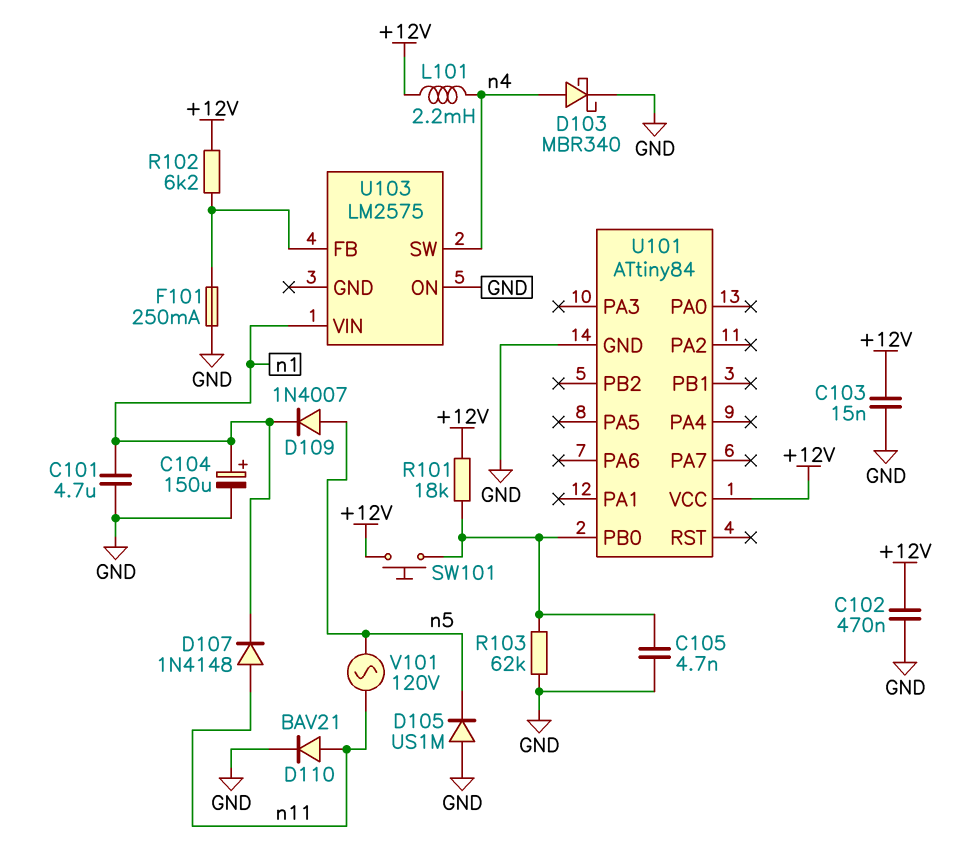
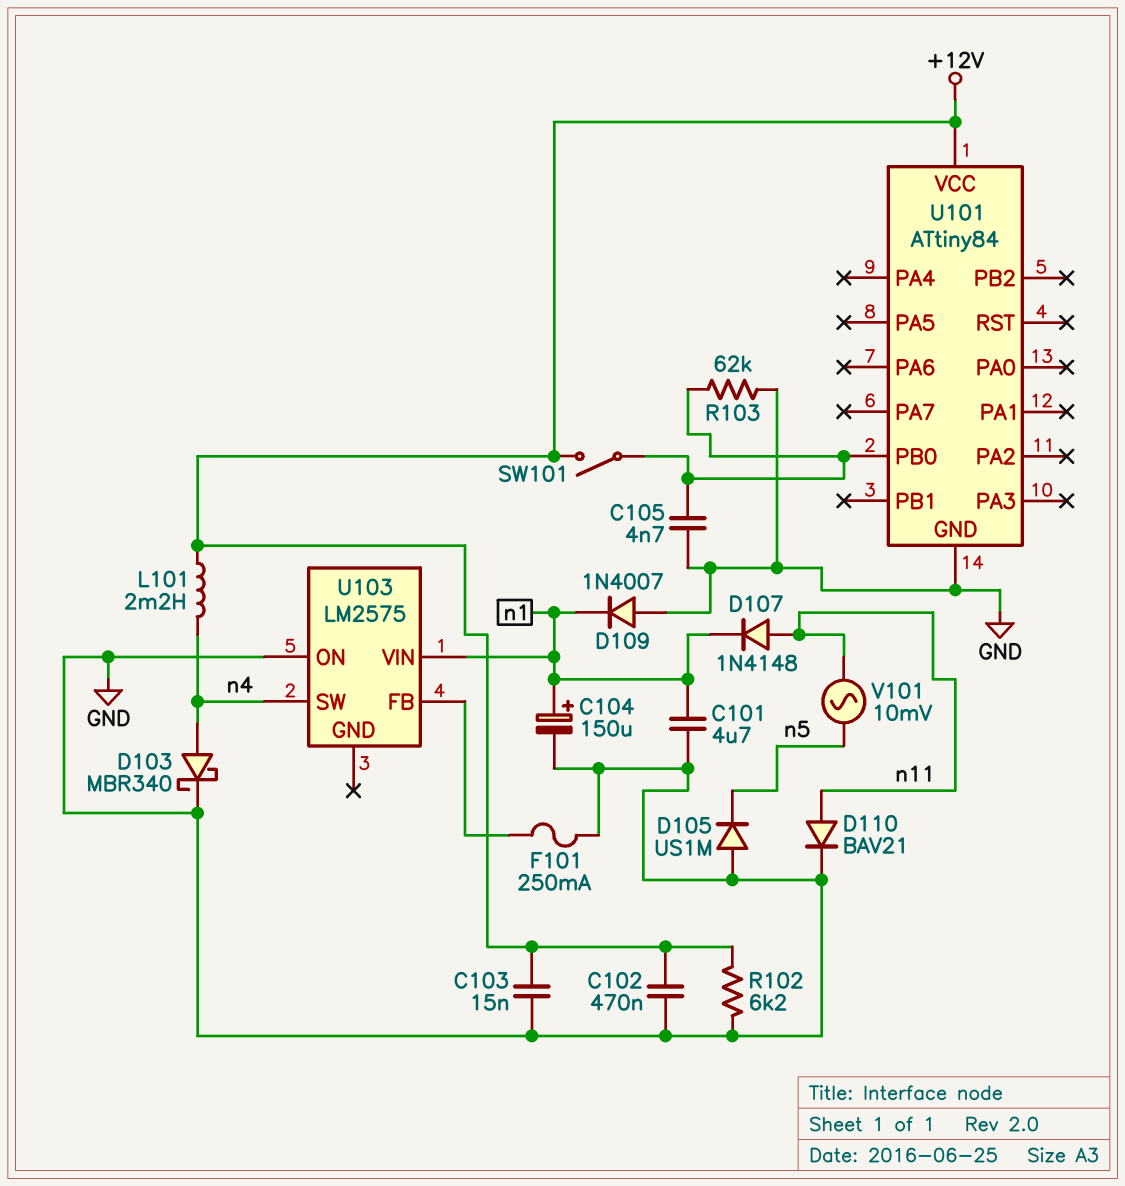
D109: diode 1N4007 (A n5, K n1) -> diode 1N4007 (A GND, K n1)
R101: 18k (+12V, U101/PB0) -> none
R102: 6.2k (+12V, U103/FB) -> 6.2k (+12V, GND)
SW101: button (+12V, U101/PB0) -> switch (+12V, U101/PB0)
V101: AC 120V (n5, n11) -> AC 10mV (n5, n11)

